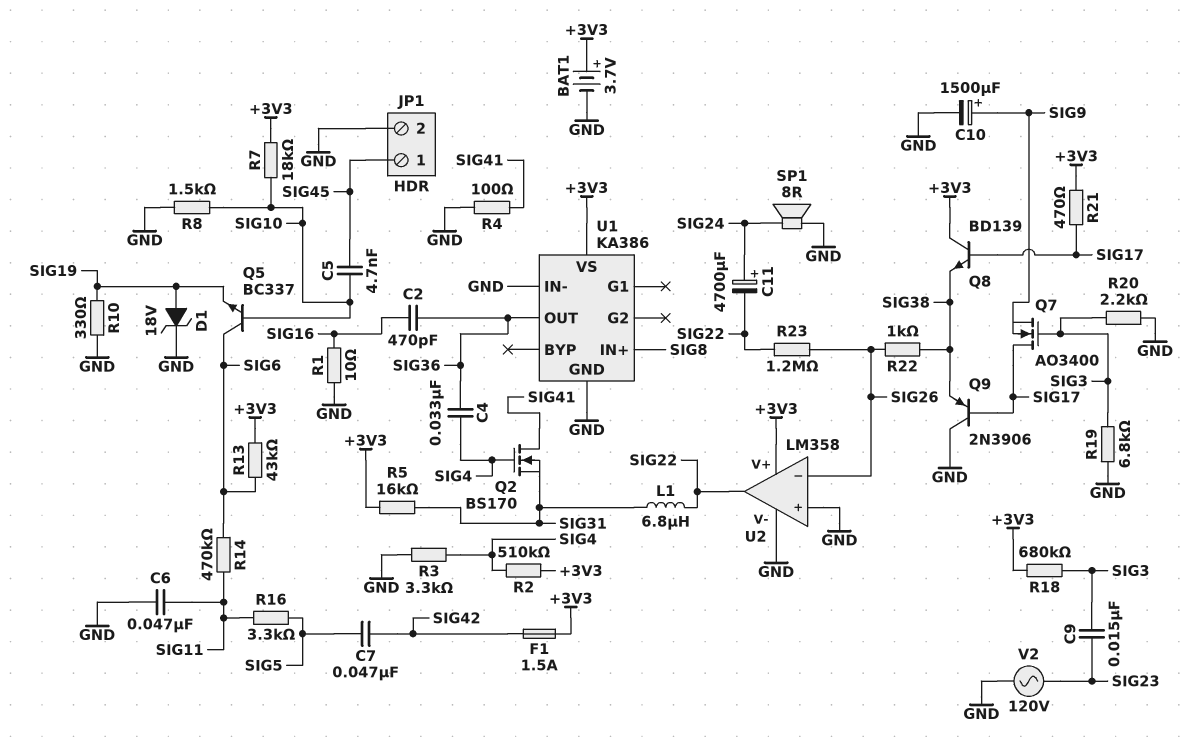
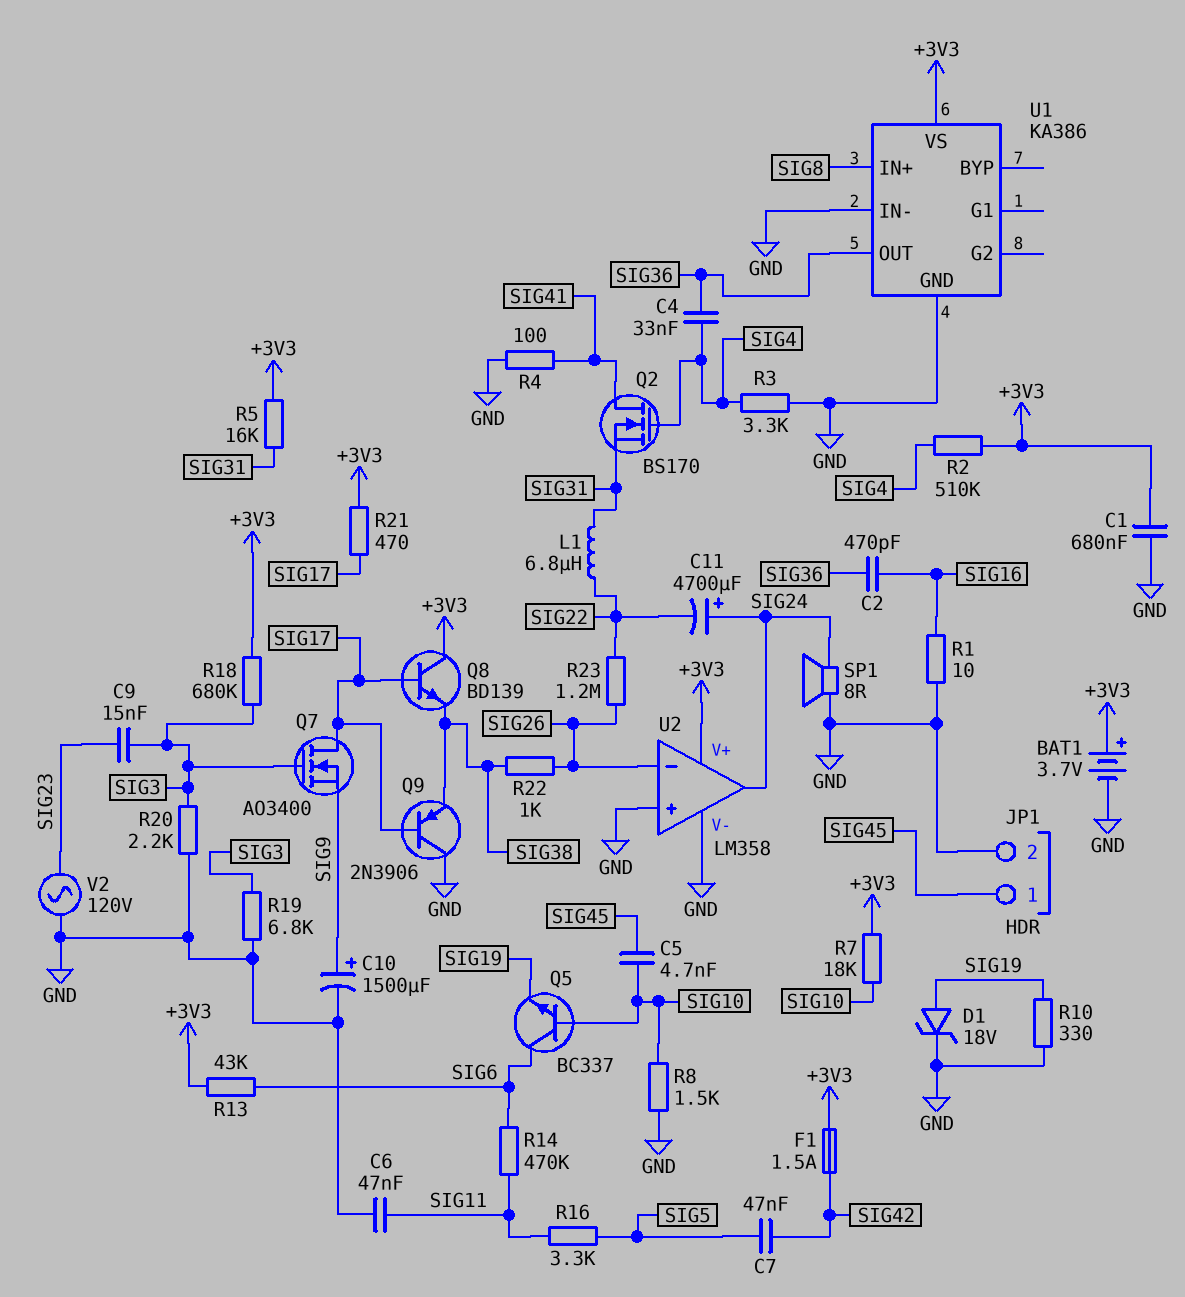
C1: none -> 680nF (+3V3, GND)
U2 pin out: SIG22 -> SIG24

